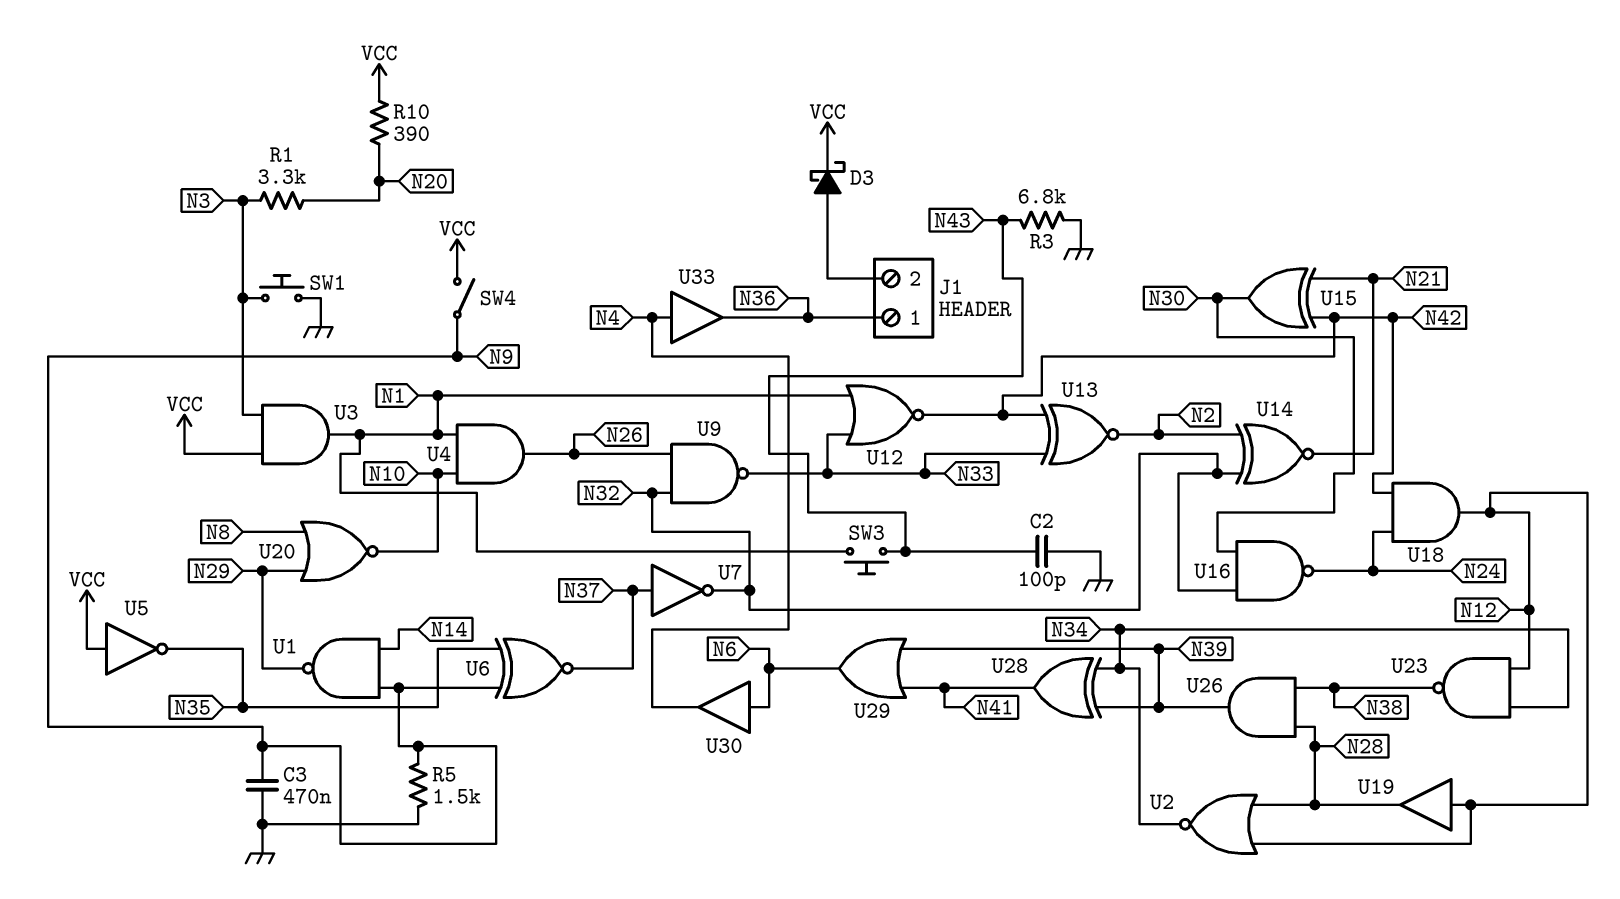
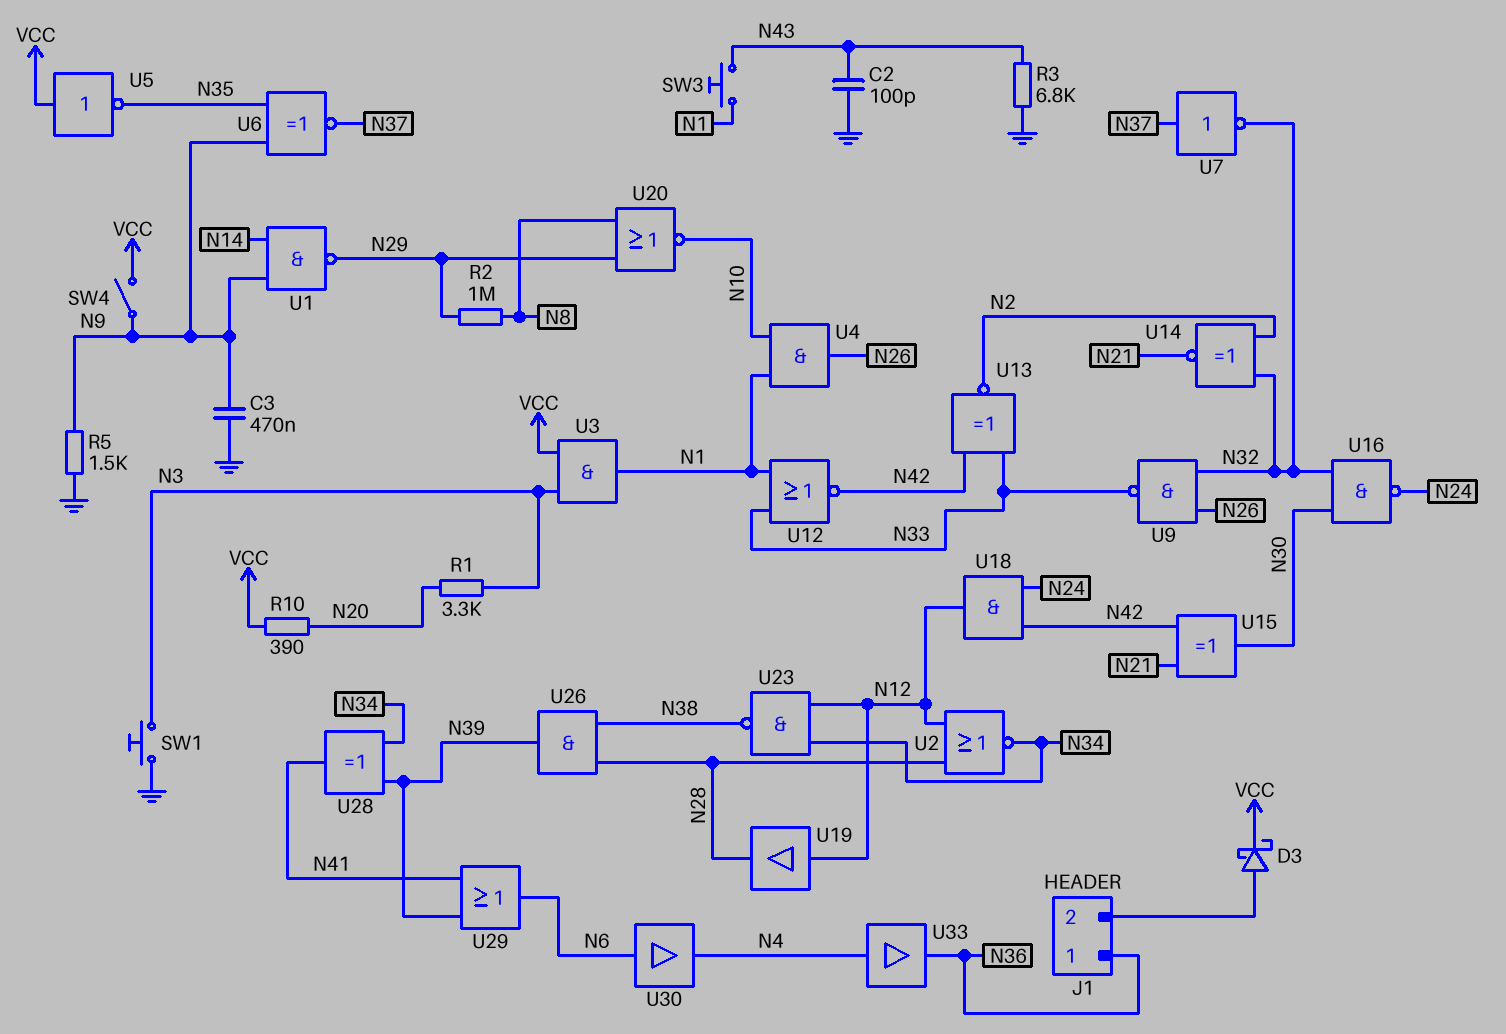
R2: none -> 1M (N8, N29)

